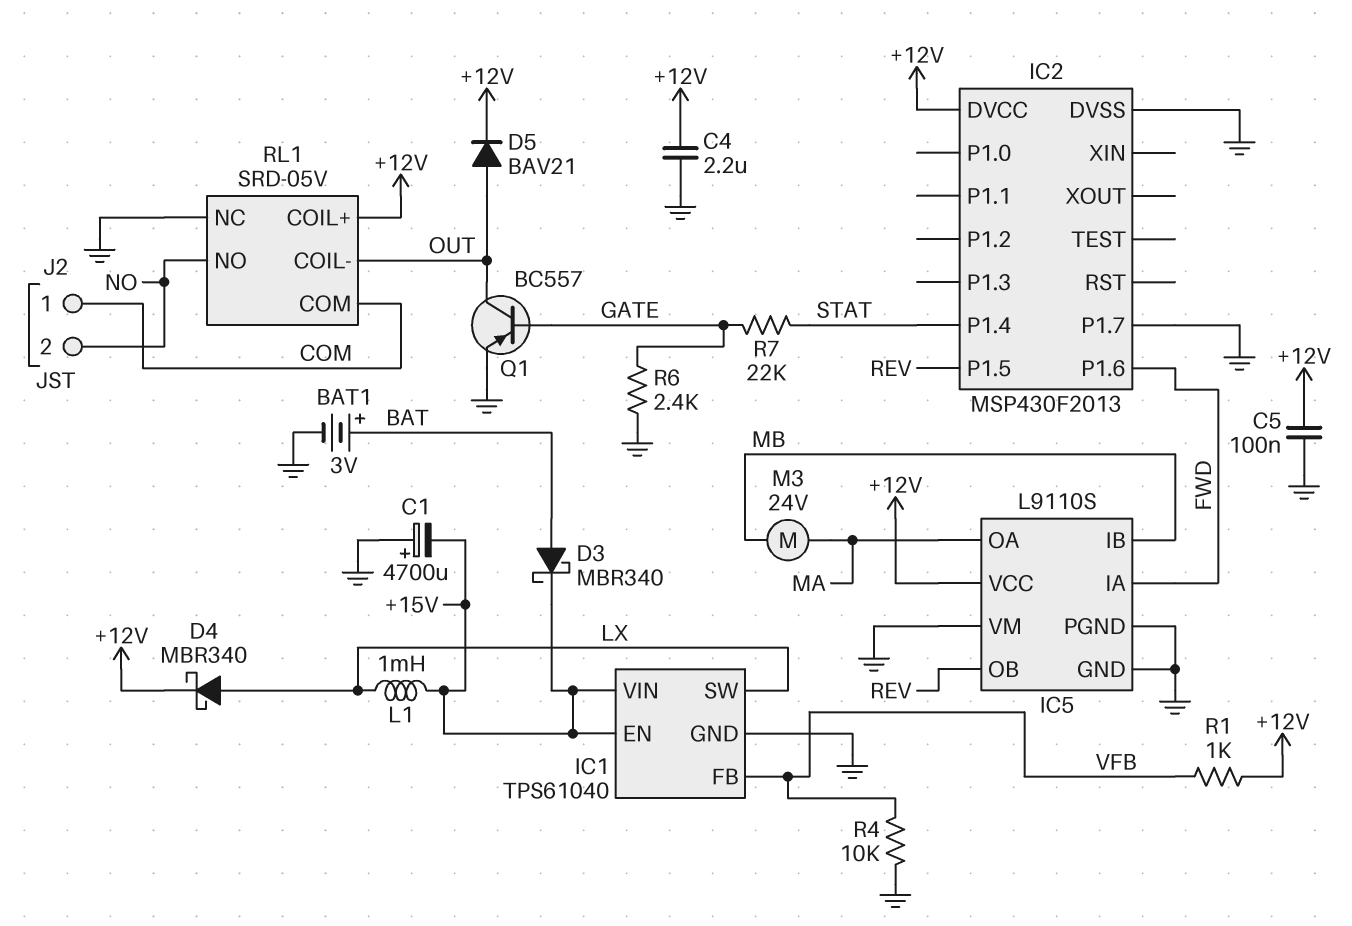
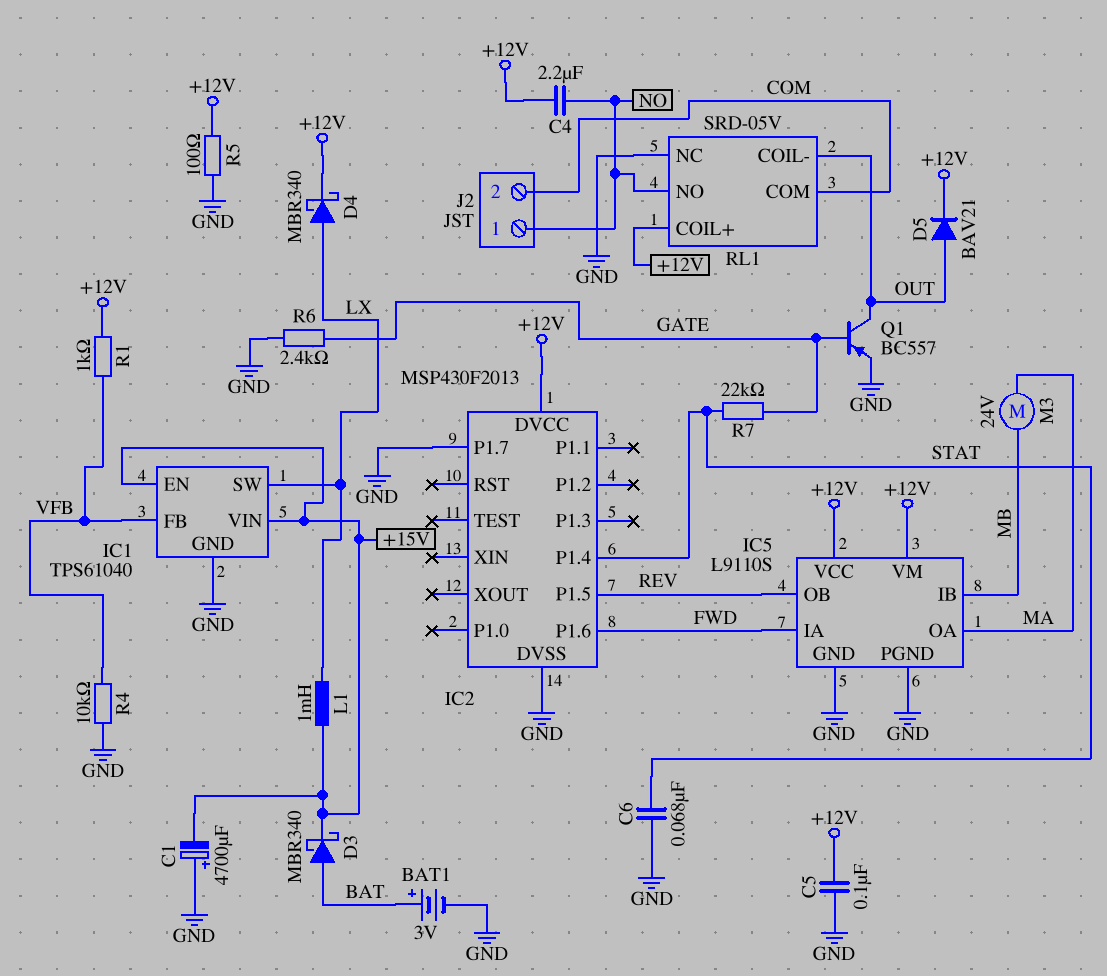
C4: 2.2uF (+12V, GND) -> 2.2uF (+12V, NO)
C6: none -> 68nF (GND, STAT)
IC5 pin VM: GND -> +12V
J2 pin 1: COM -> NO
J2 pin 2: NO -> COM
R5: none -> 100 (+12V, GND)

